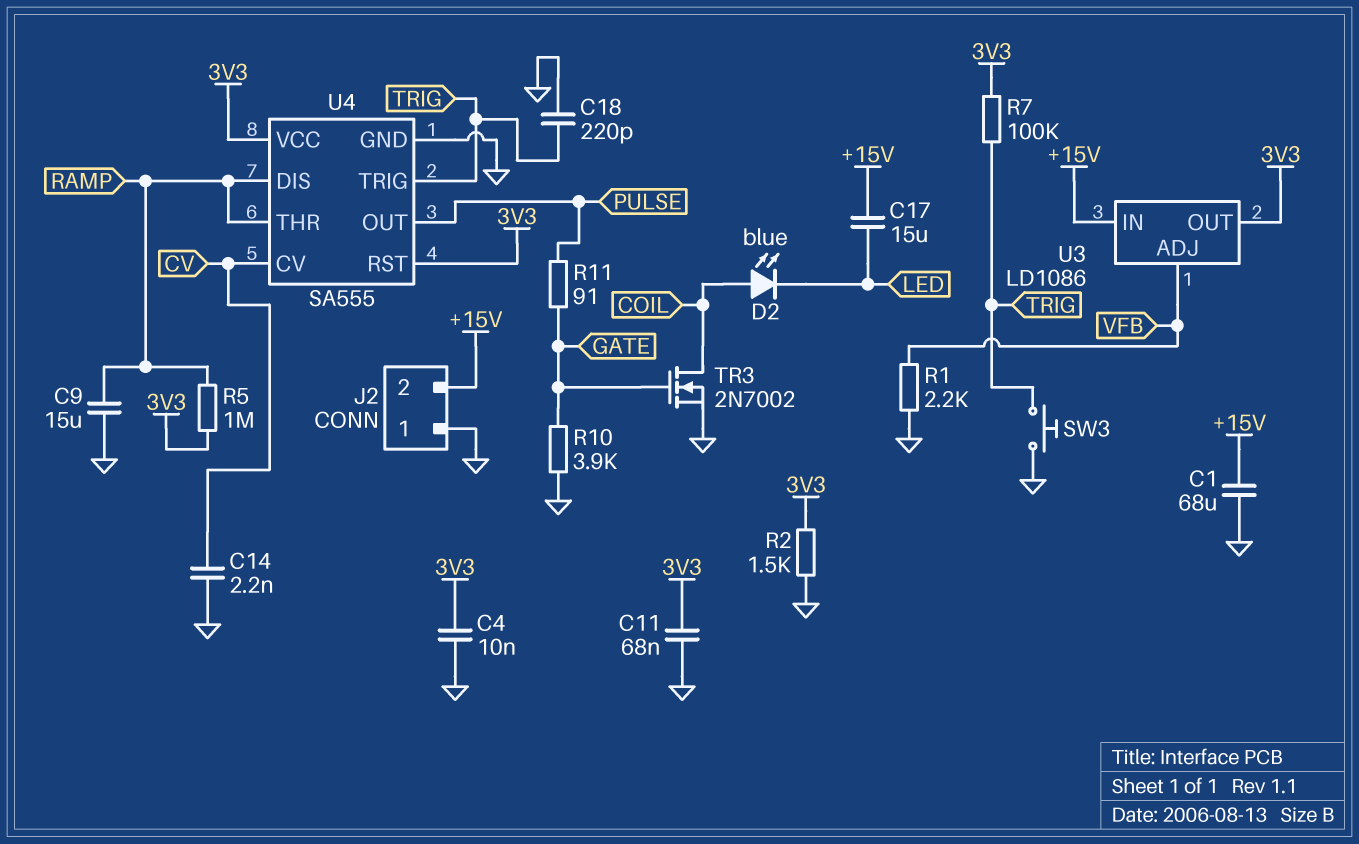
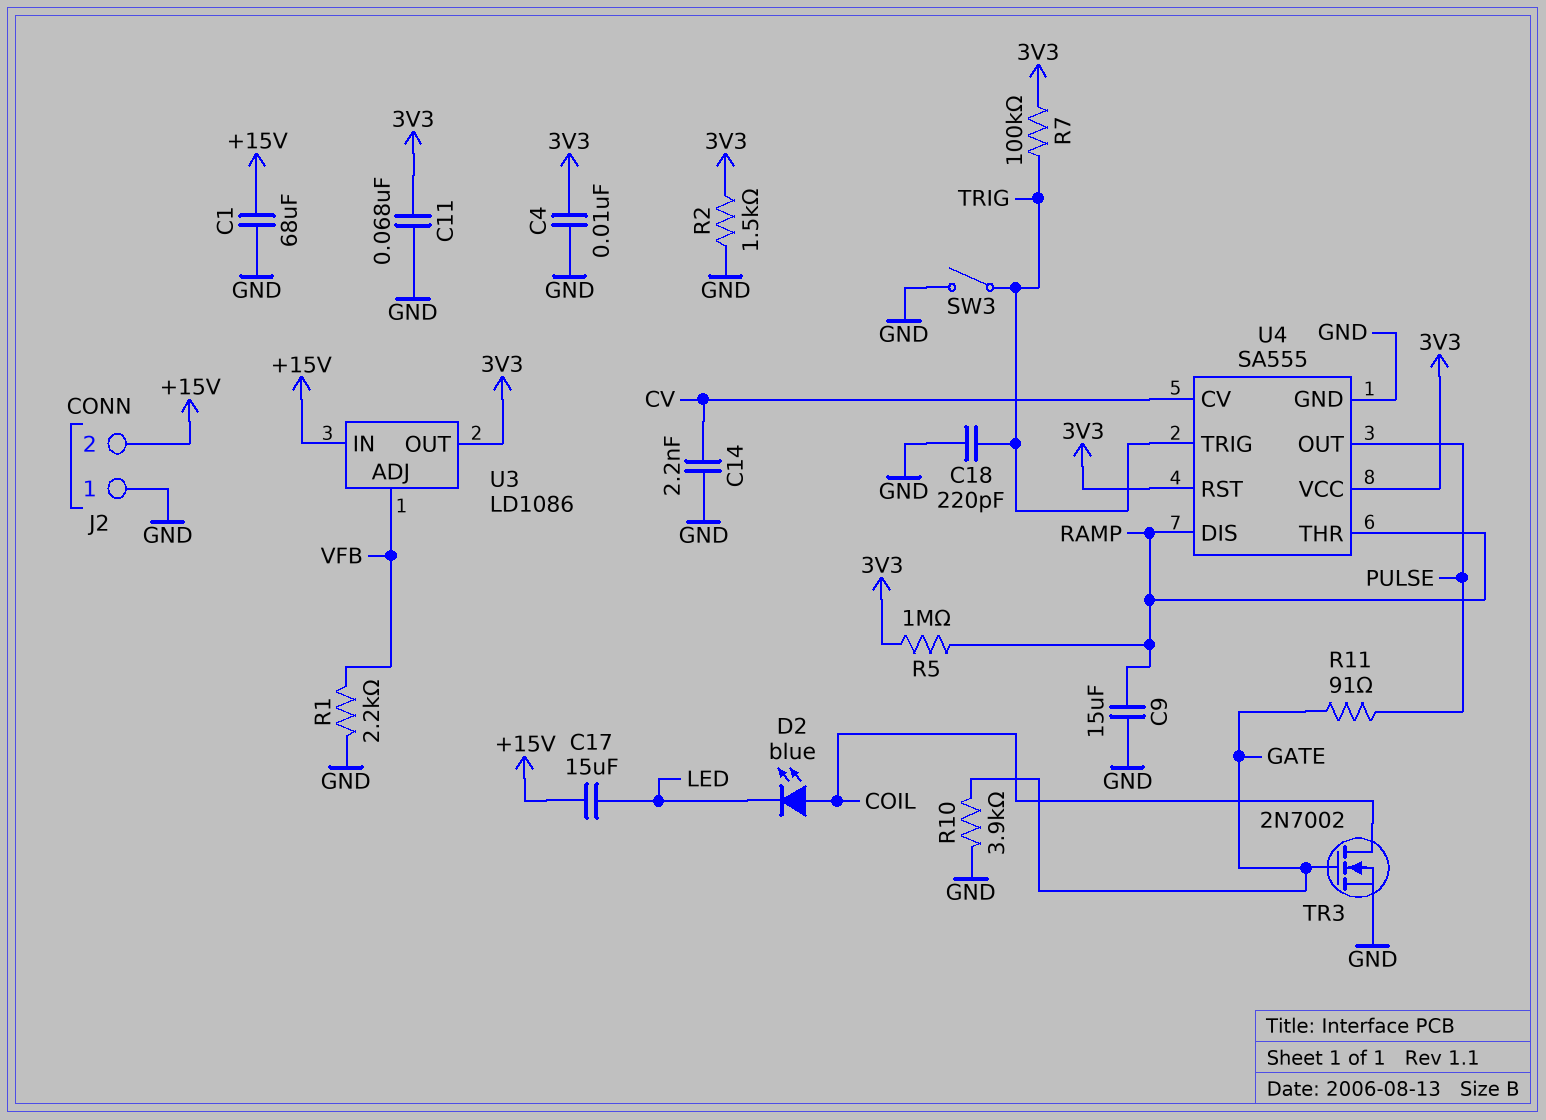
SW3: button (GND, TRIG) -> switch (GND, TRIG)

